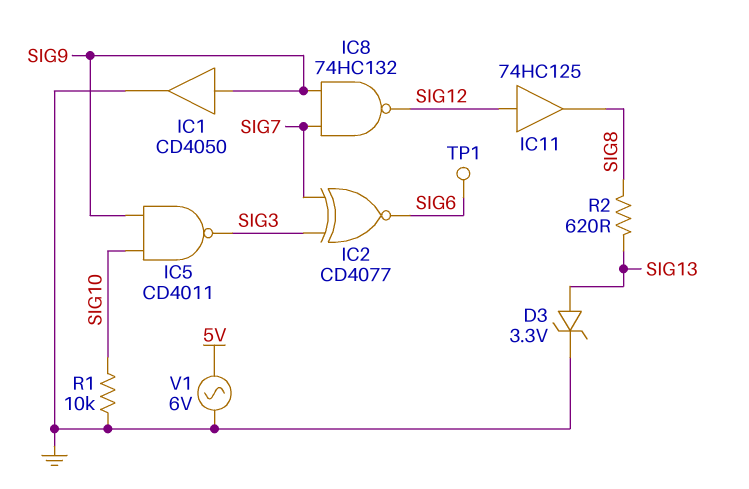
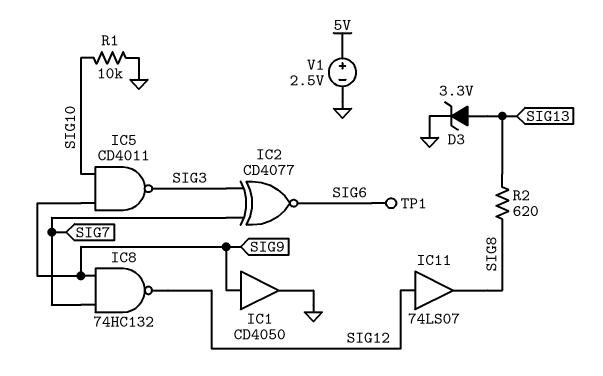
IC11: buffer 74HC125 (in SIG12, out SIG8) -> buffer 74LS07 (in SIG12, out SIG8)
V1: AC 6V (5V, GND) -> 2.5V (plus 5V, minus GND)

